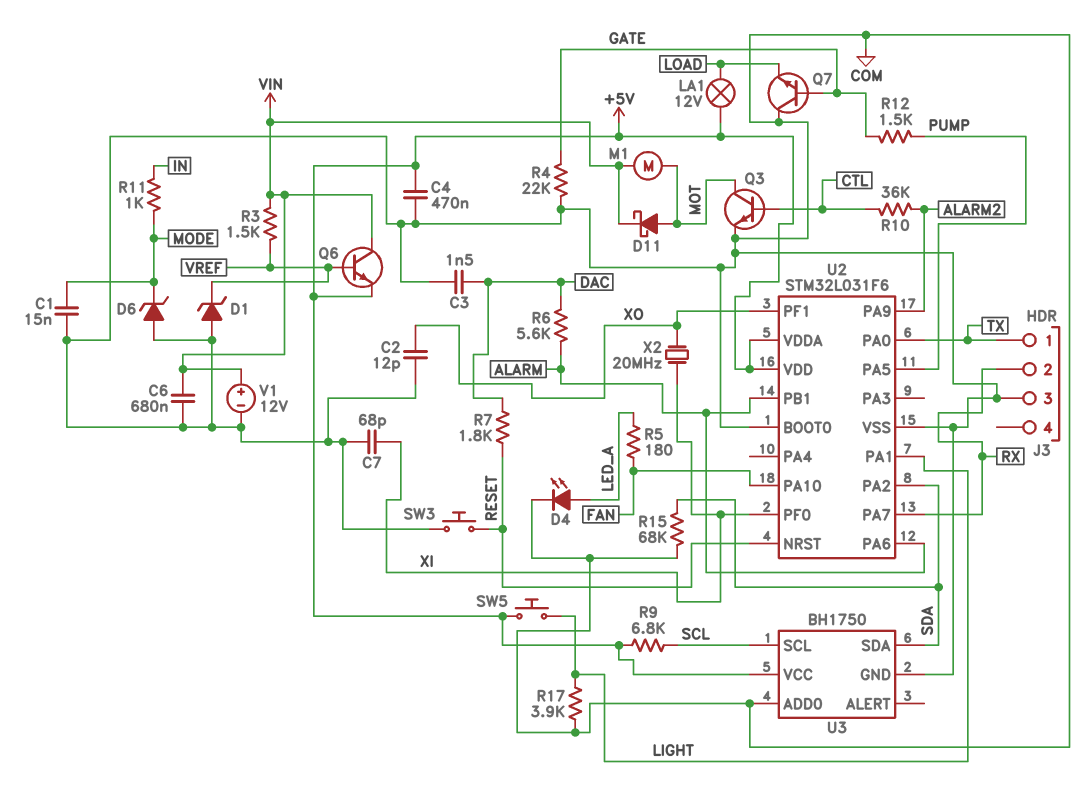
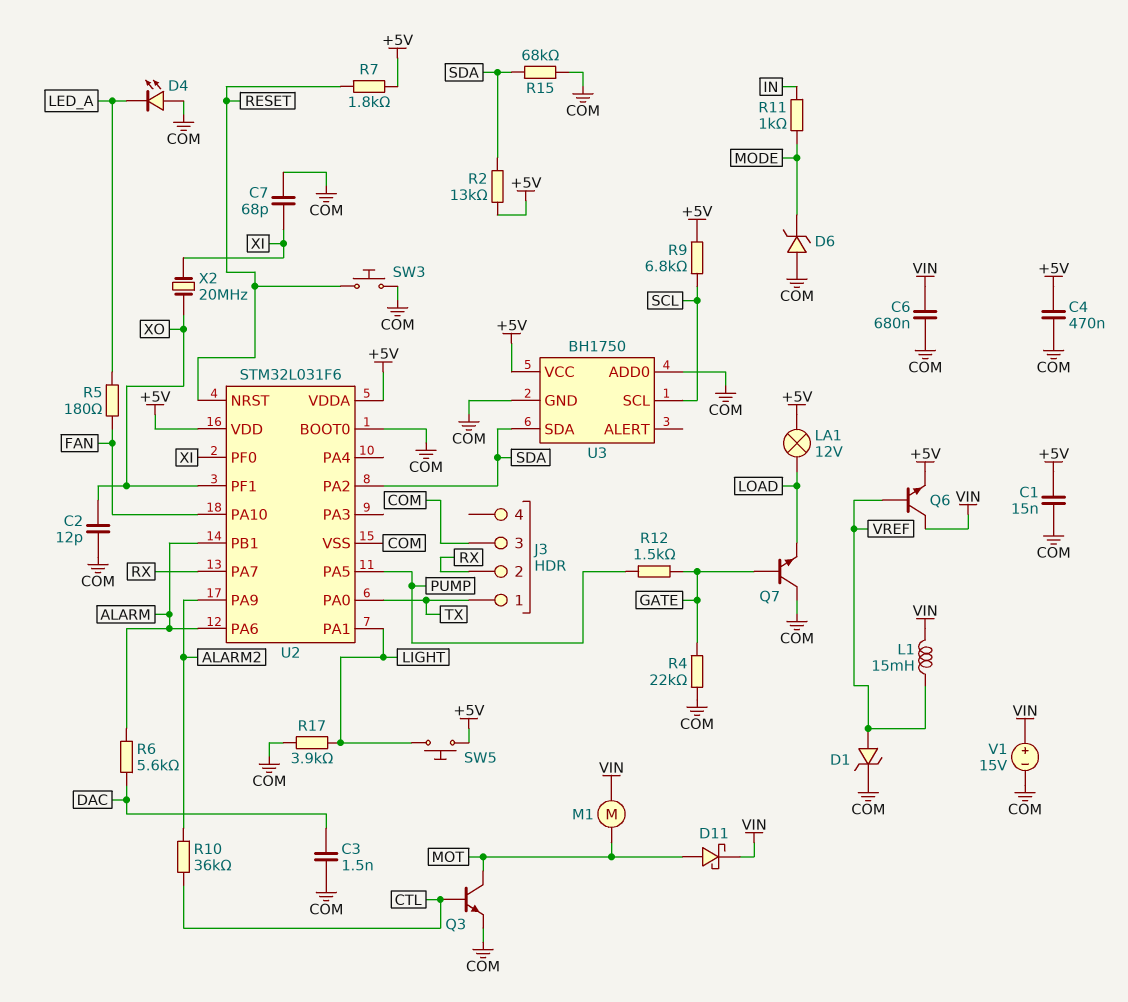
C1: 15nF (COM, MODE) -> 15nF (+5V, COM)
D1: zener (A COM, K VREF) -> zener (A VREF, K COM)
D4: LED (A LED_A, K COM) -> LED (A COM, K LED_A)
L1: none -> 15mH (VIN, VREF)
R2: none -> 13k (+5V, SDA)
R3: 1.5k (VIN, VREF) -> none
R7: 1.8k (DAC, RESET) -> 1.8k (+5V, RESET)
V1: 12V (plus VIN, minus COM) -> 15V (plus VIN, minus COM)

